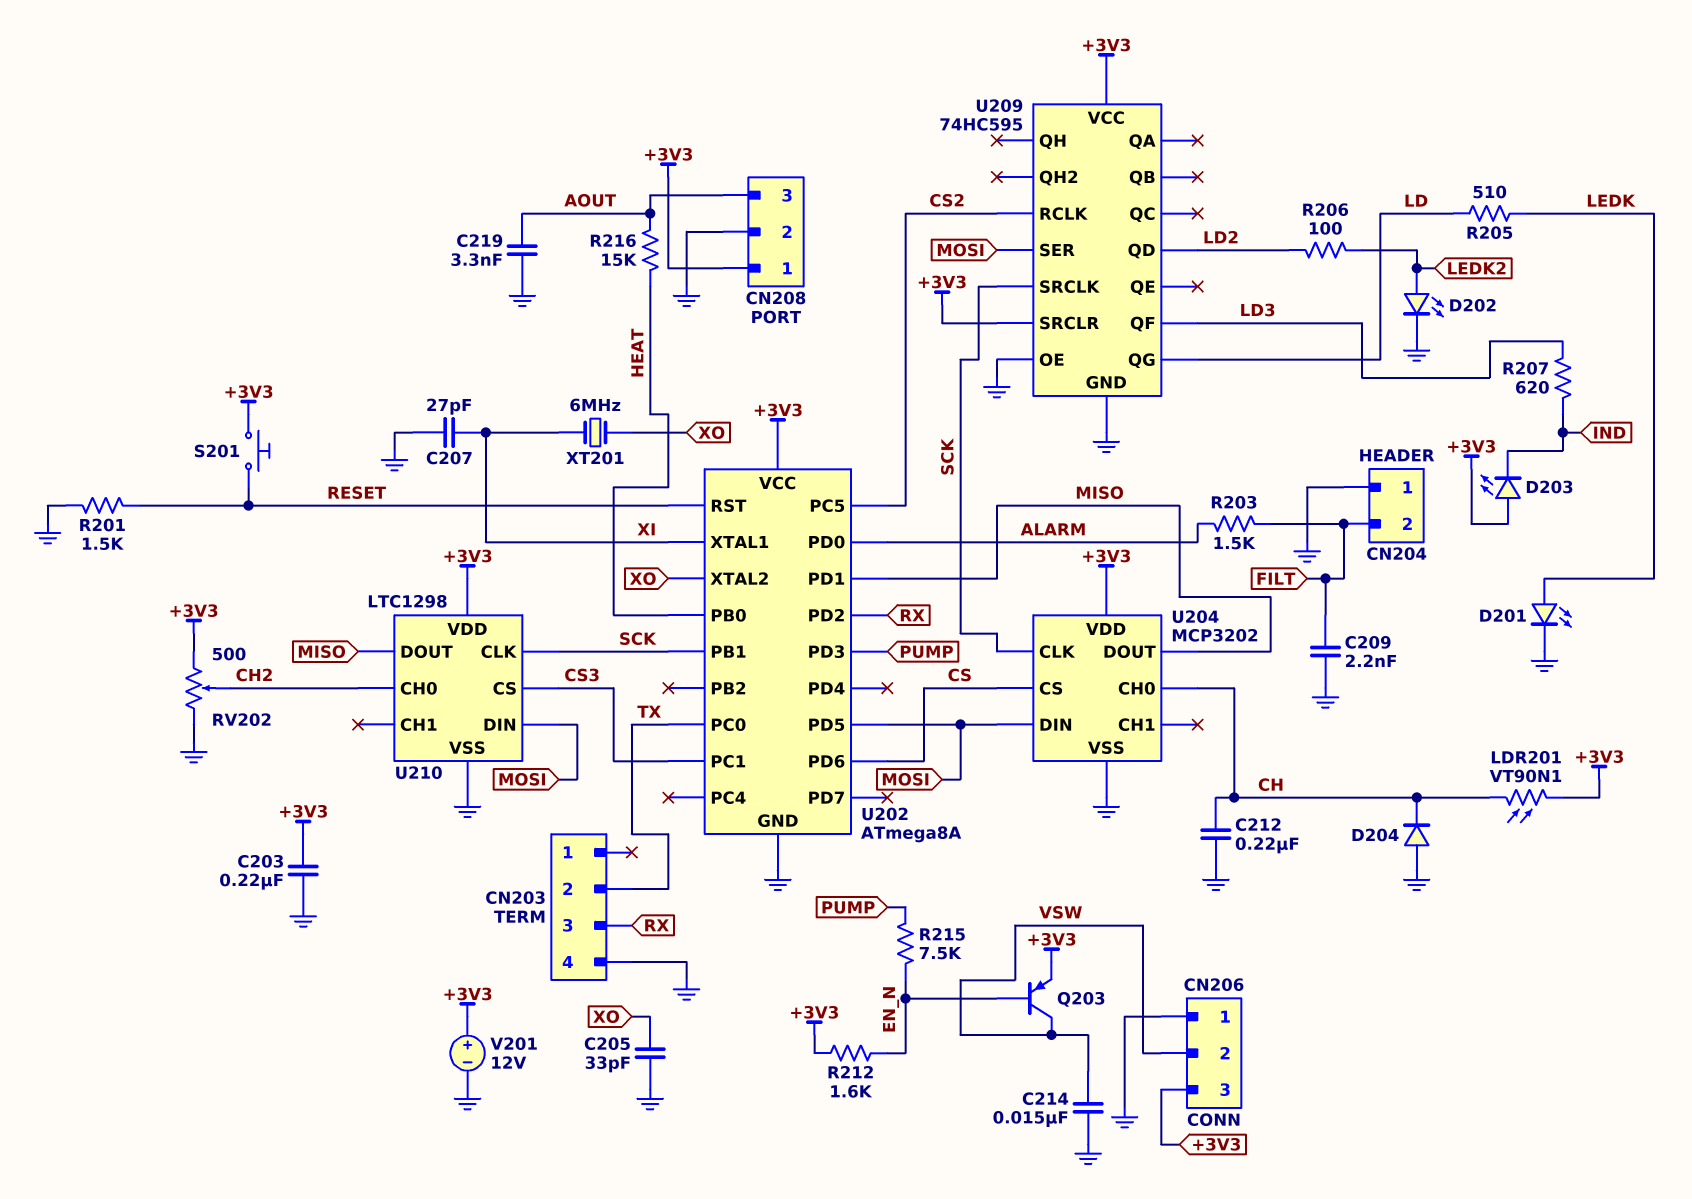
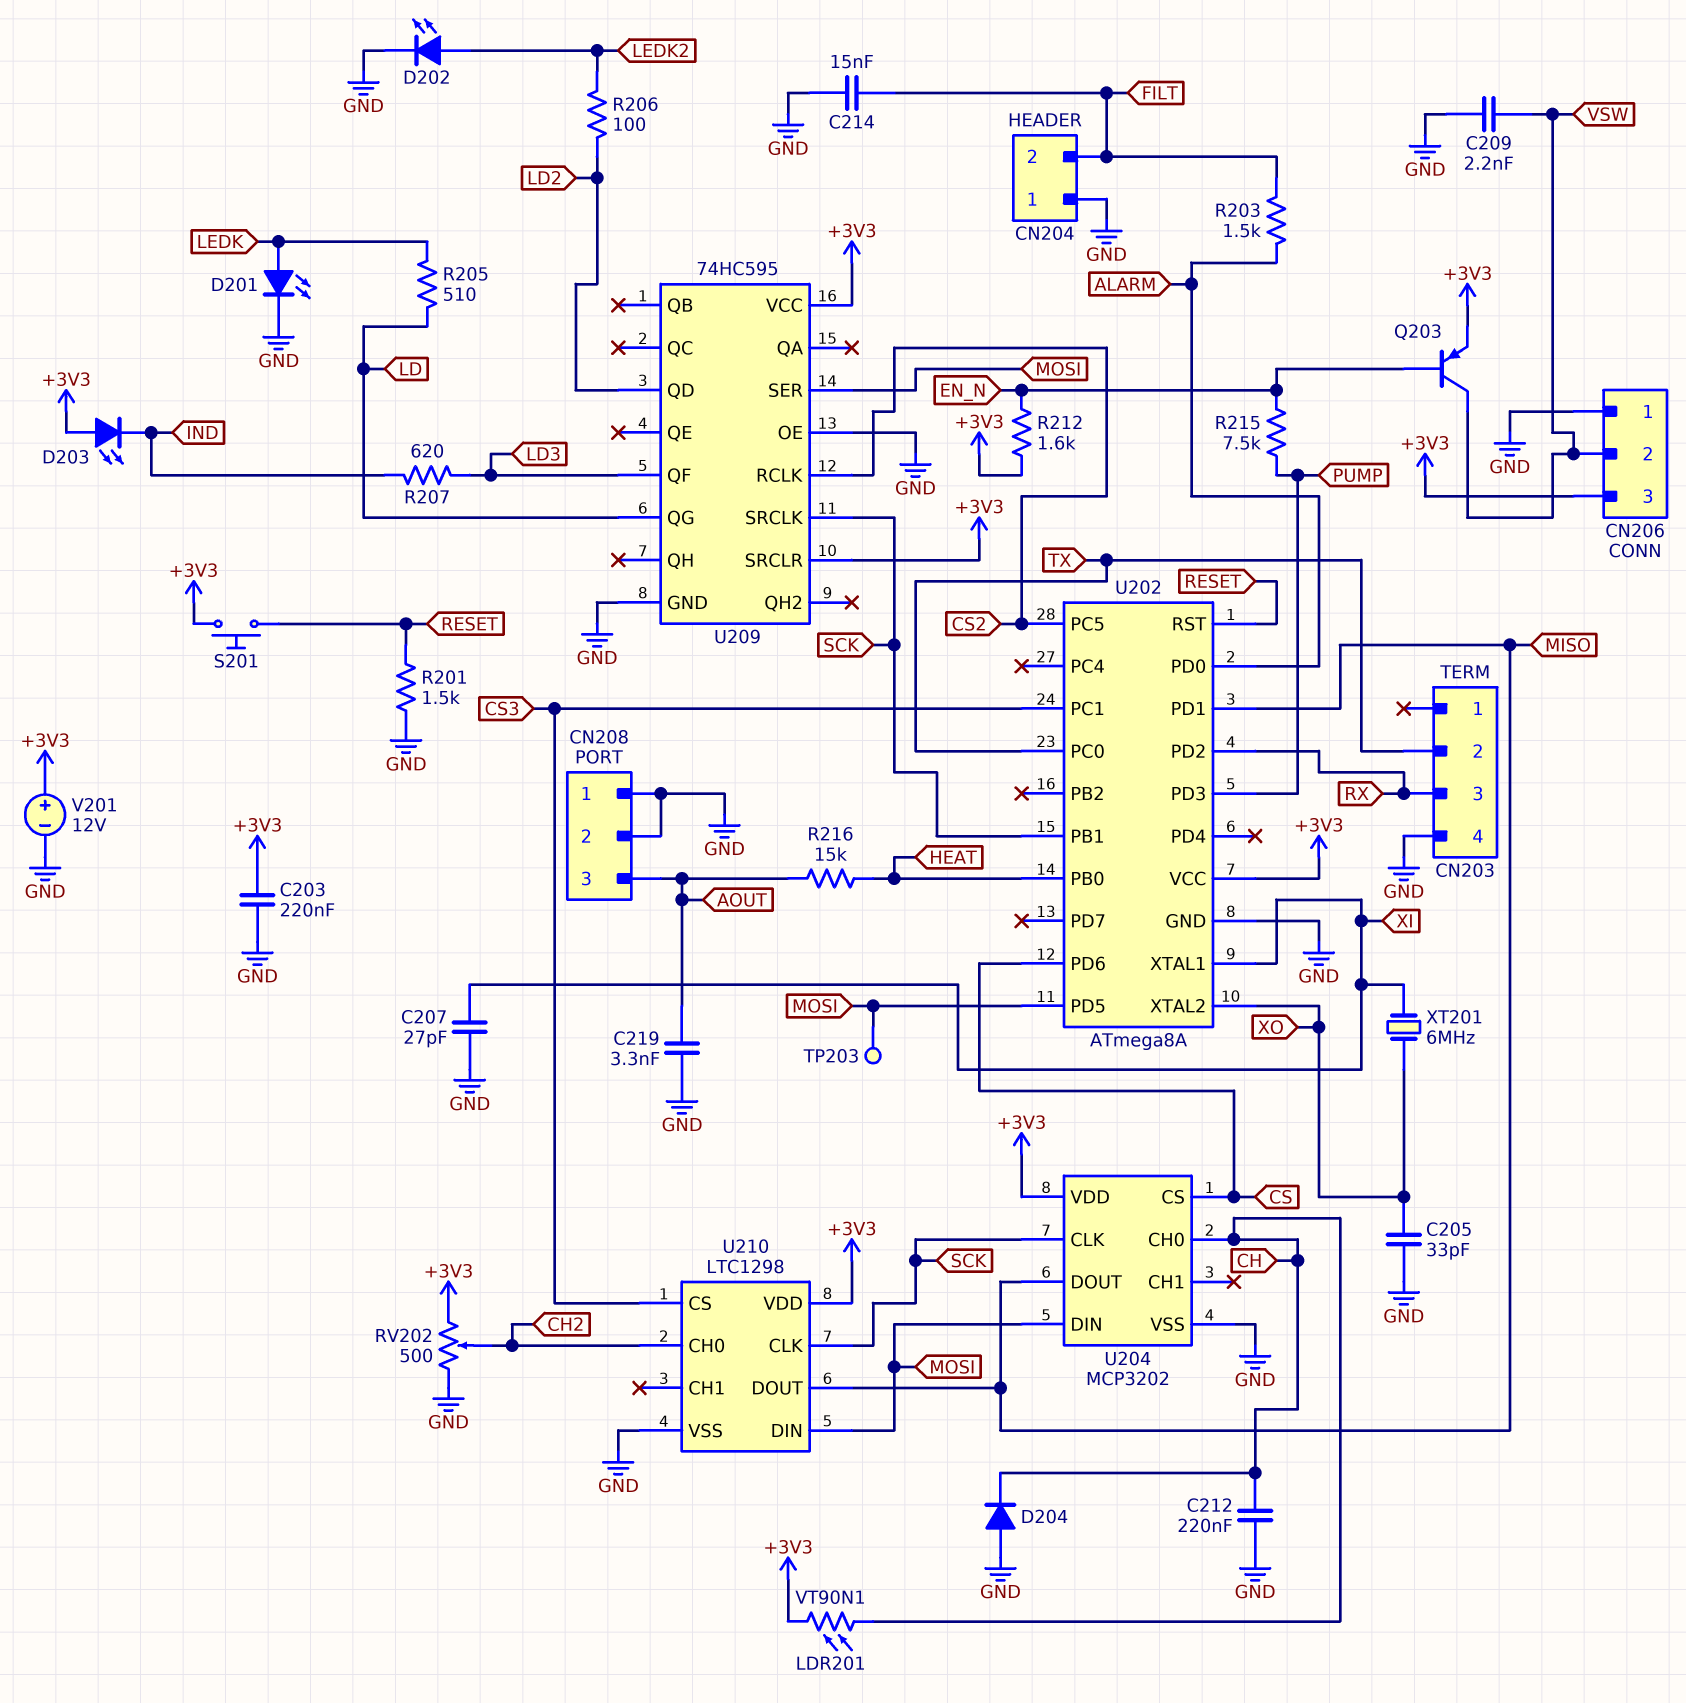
C209: 2.2nF (FILT, GND) -> 2.2nF (GND, VSW)
C214: 15nF (GND, VSW) -> 15nF (FILT, GND)
CN208 pin 1: +3V3 -> GND
TP203: none -> test point (MOSI)

